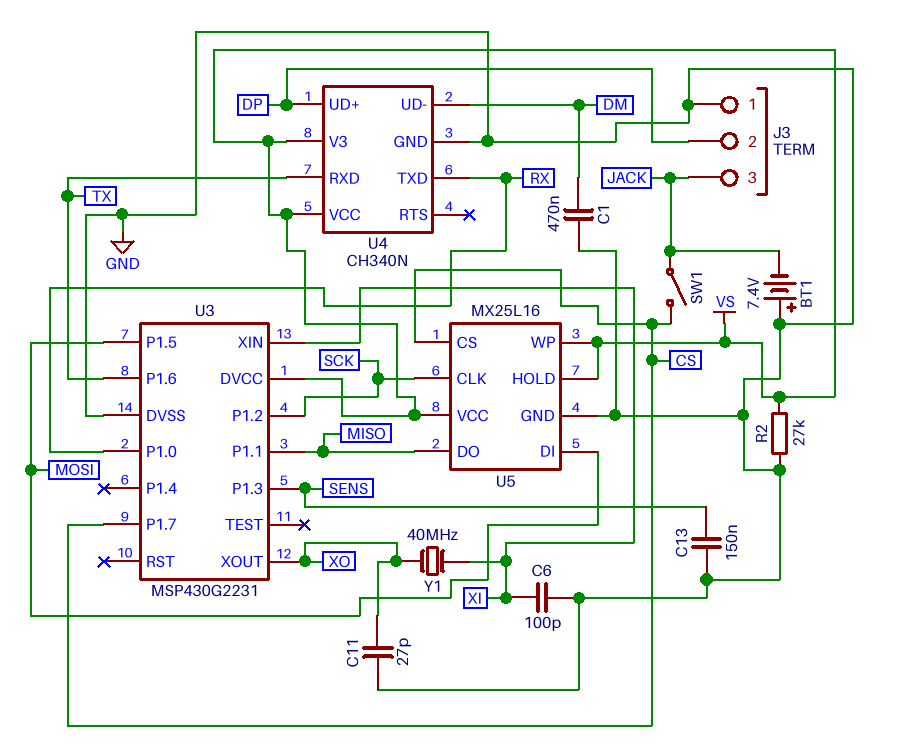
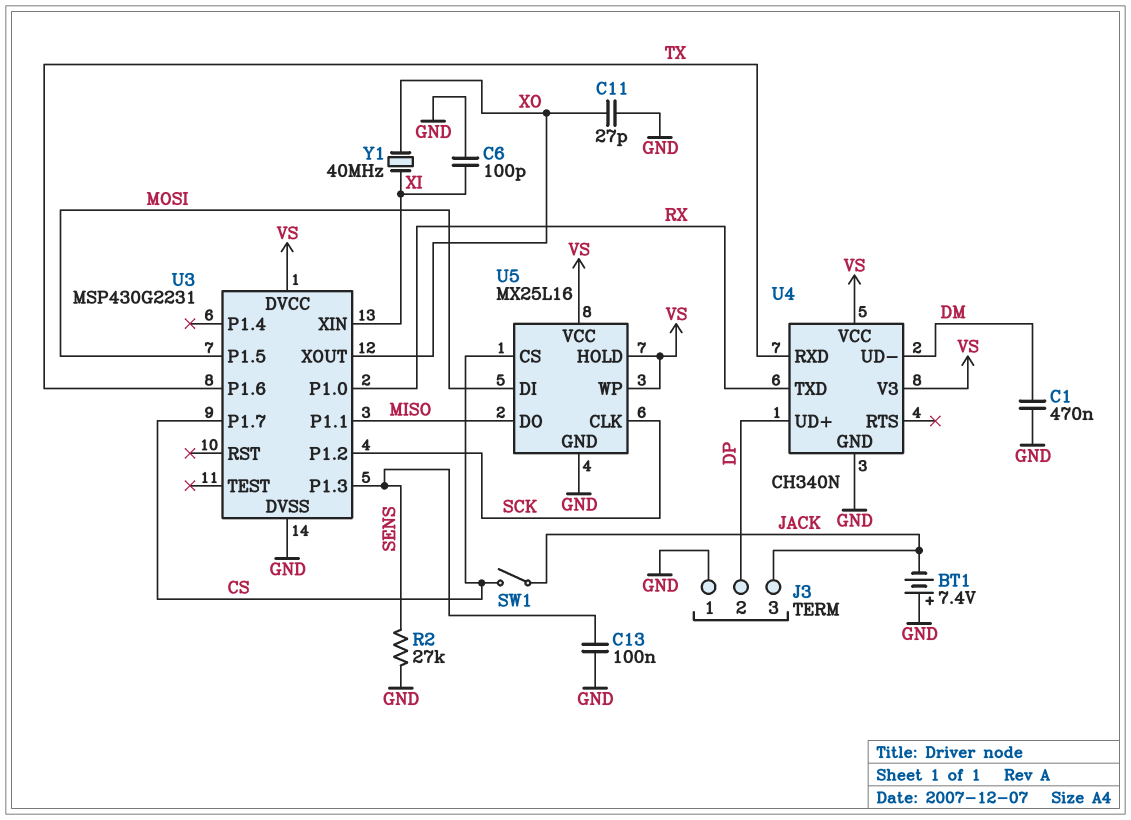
C13: 150nF (GND, SENS) -> 100nF (GND, SENS)
R2: 27k (GND, VS) -> 27k (GND, SENS)

